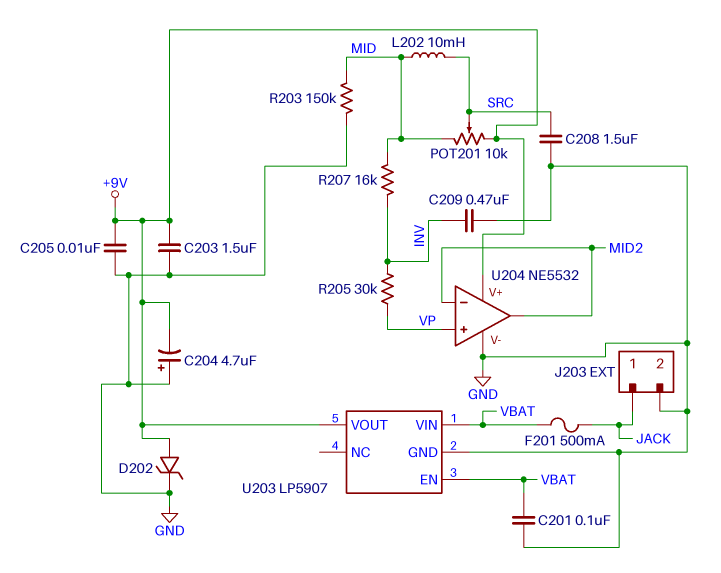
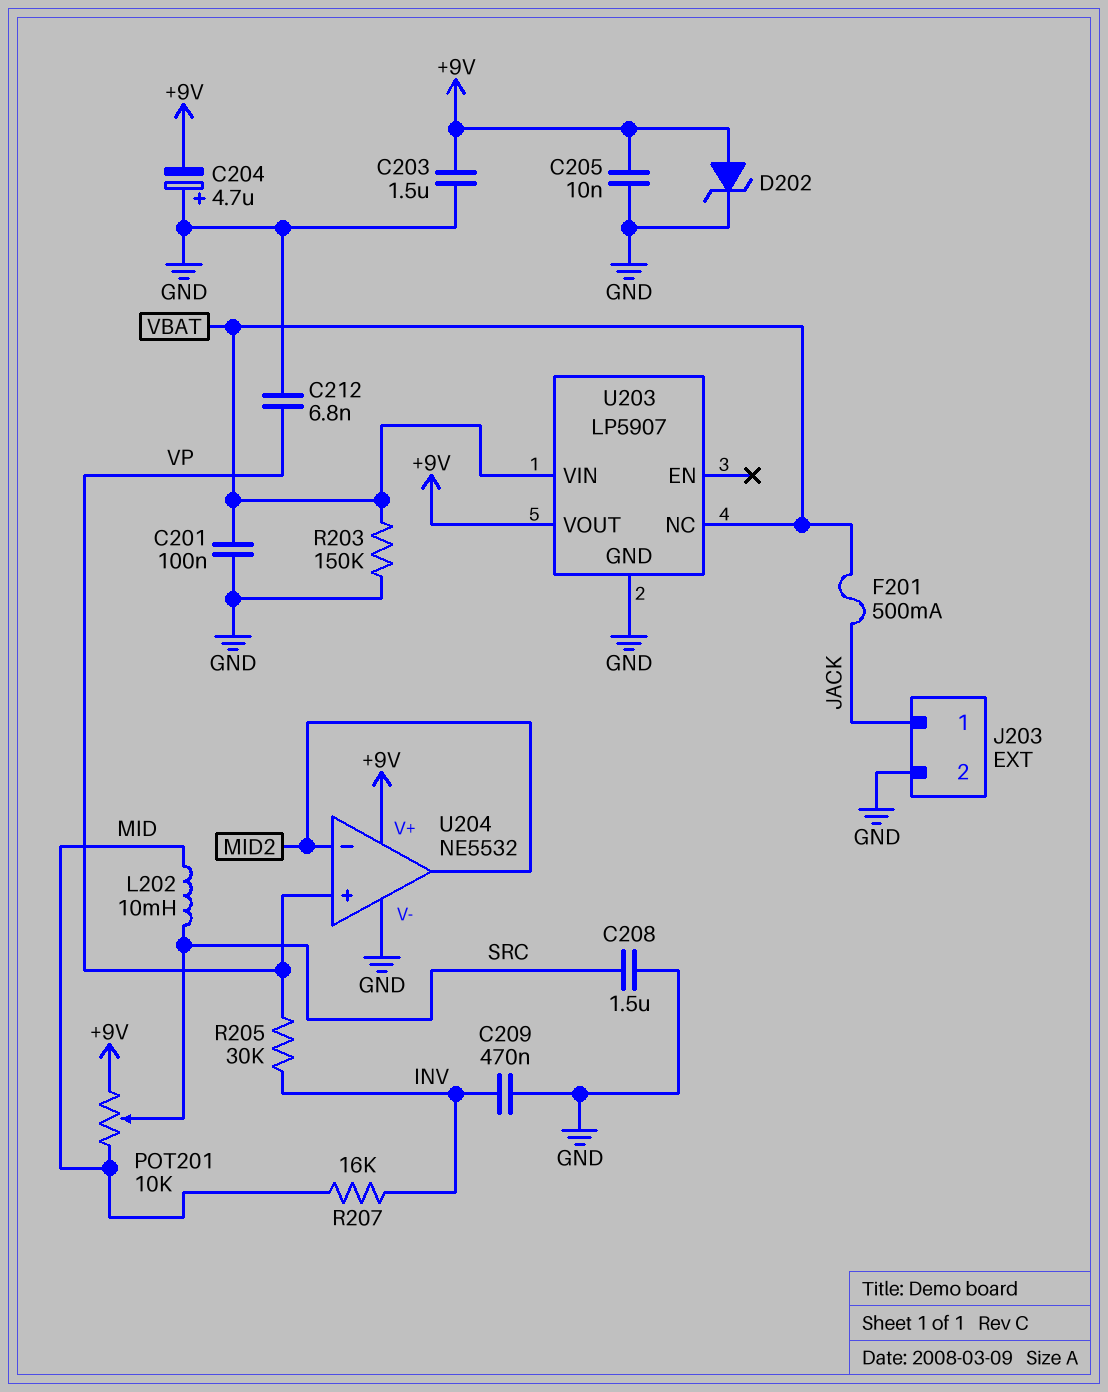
C212: none -> 6.8nF (GND, VP)
R203: 150k (GND, MID) -> 150k (GND, VBAT)
U203 pin EN: VBAT -> none
U203 pin NC: none -> VBAT

